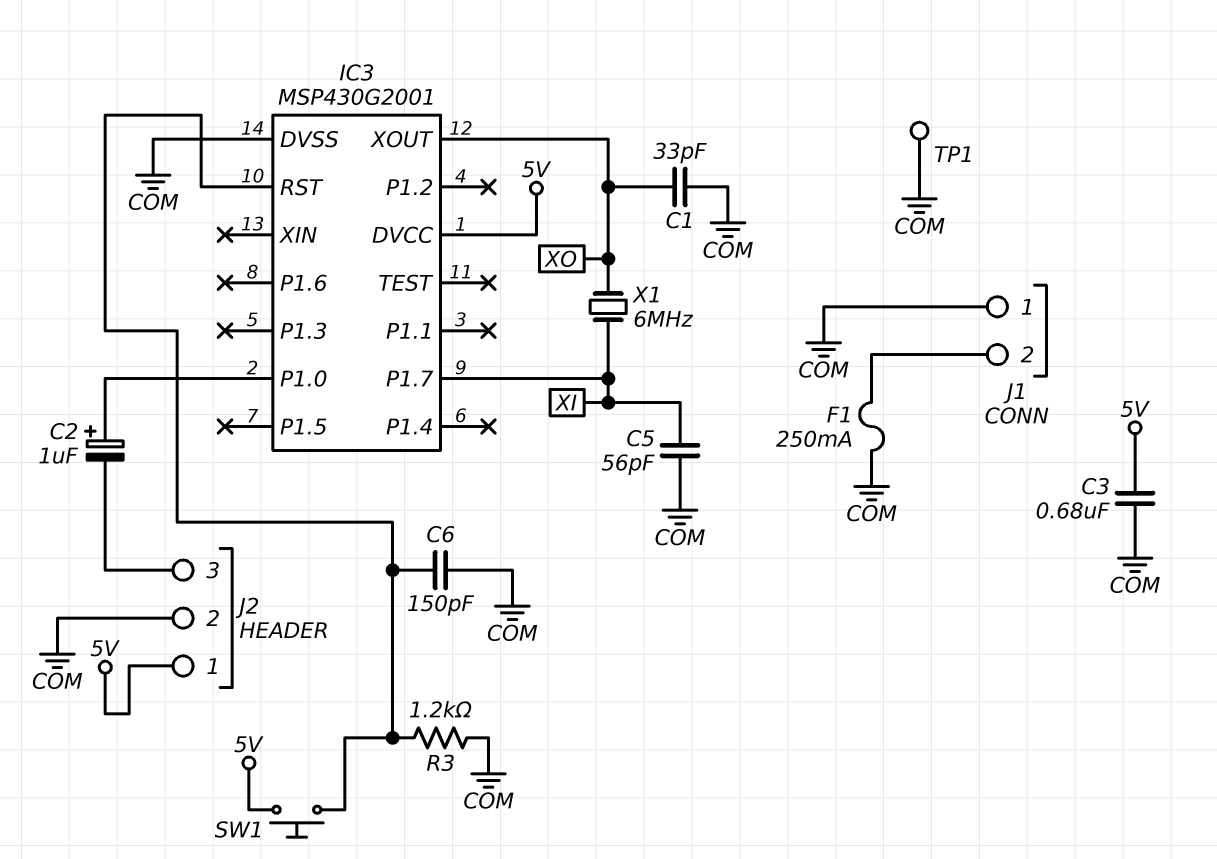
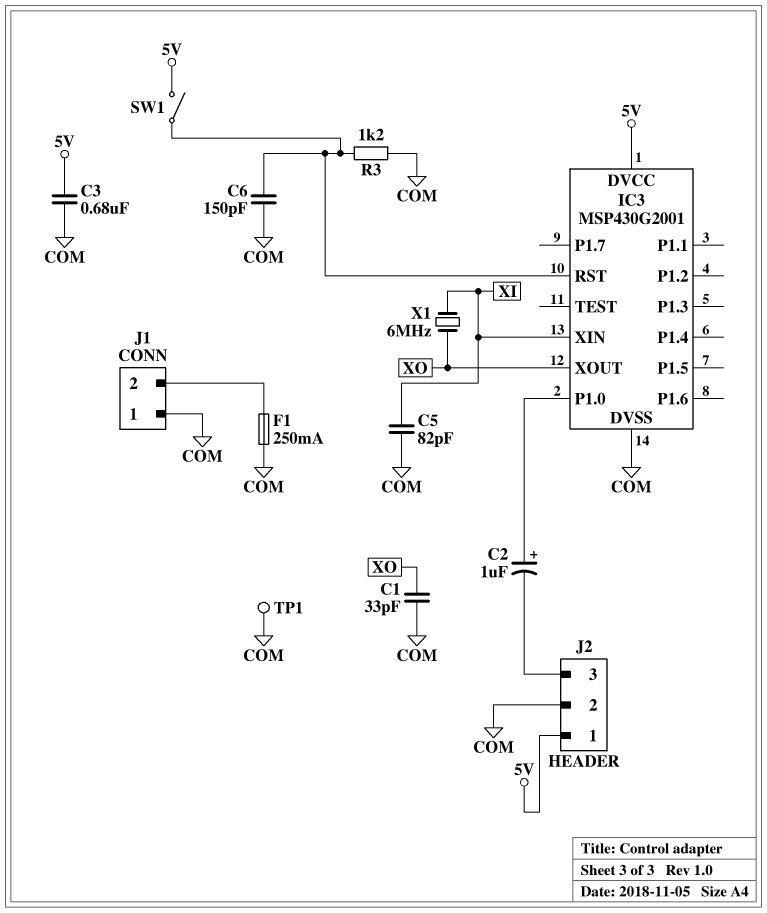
C5: 56pF (COM, XI) -> 82pF (COM, XI)
IC3 pin P1.7: XI -> none
IC3 pin XIN: none -> XI
SW1: button (5V, IC3/RST) -> switch (5V, IC3/RST)

